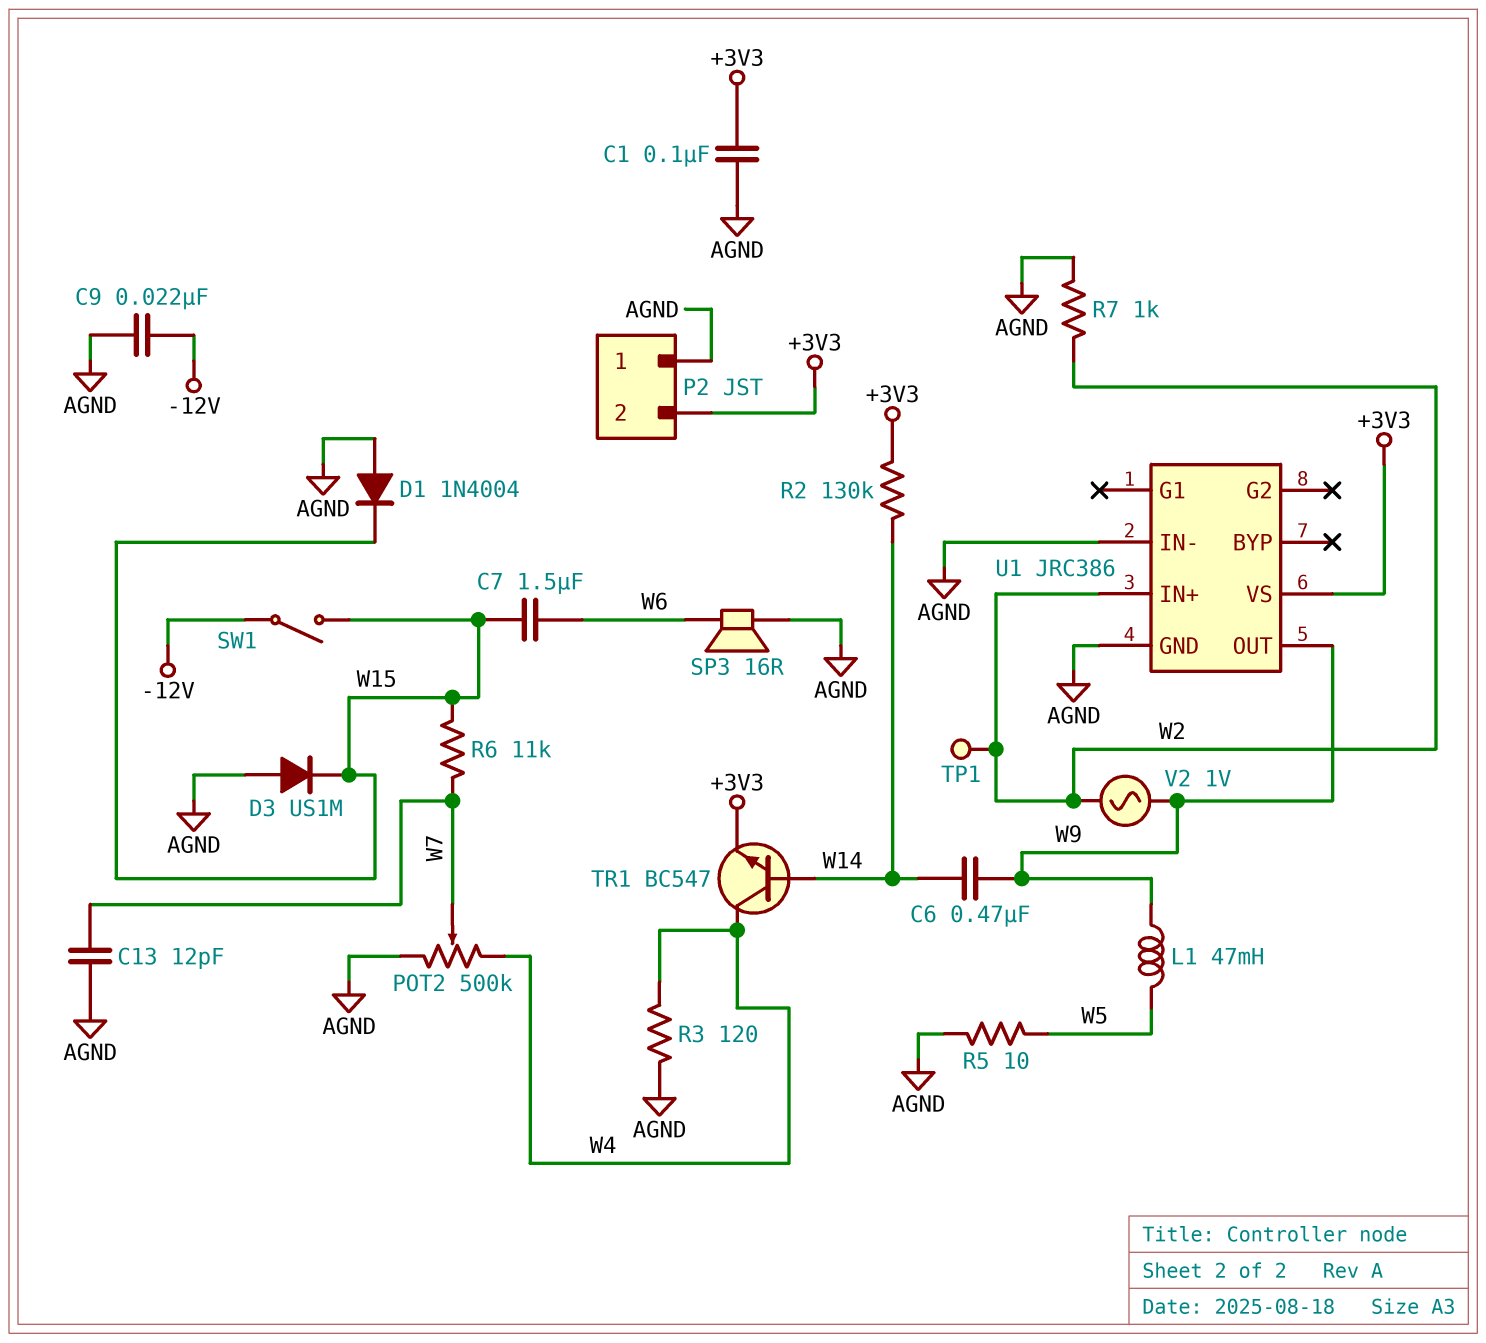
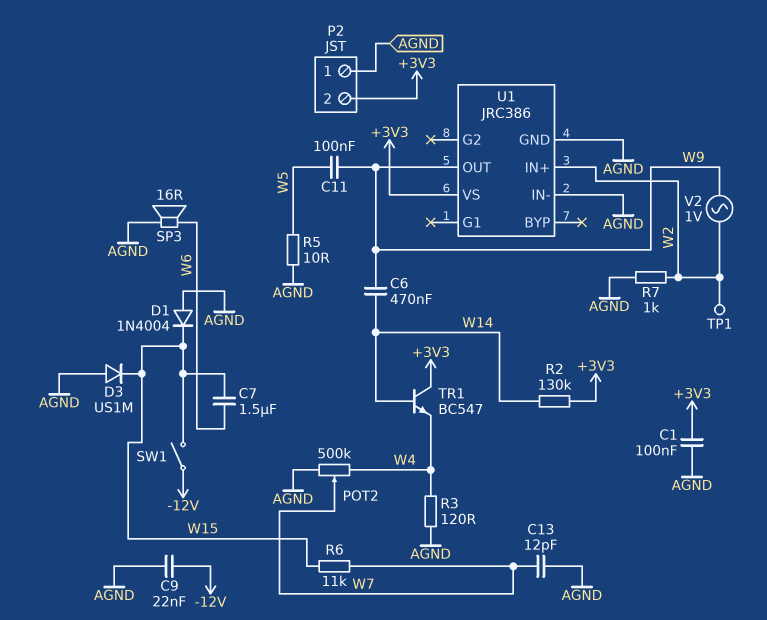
C11: none -> 100nF (W5, W9)
L1: 47mH (W5, W9) -> none
TR1: NPN BC547 (B W14, C W4, E +3V3) -> NPN BC547 (B W14, C +3V3, E W4)

